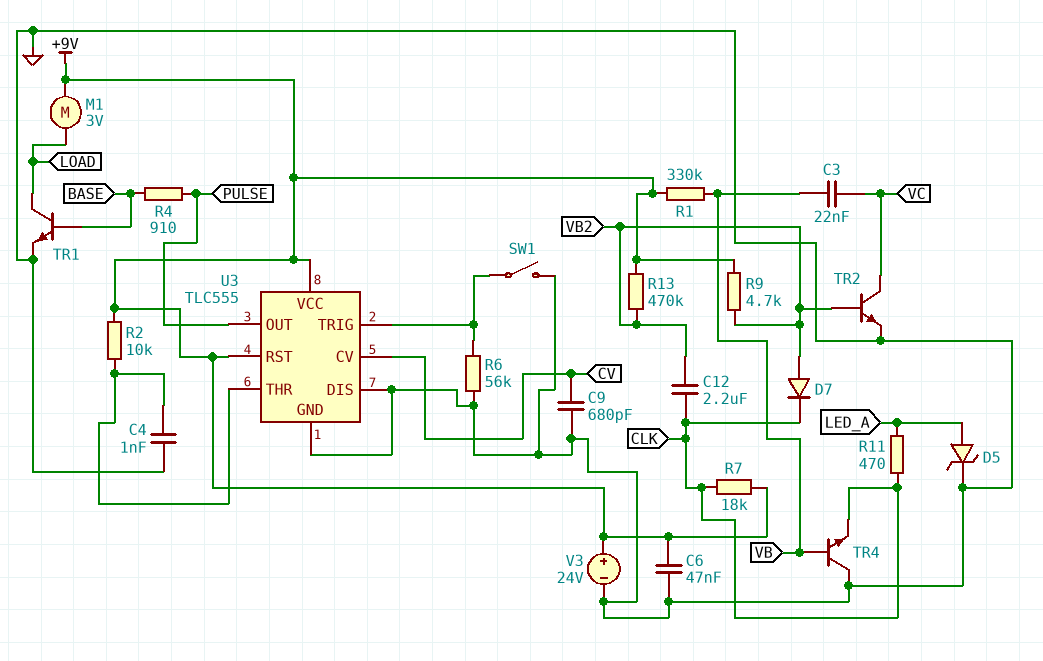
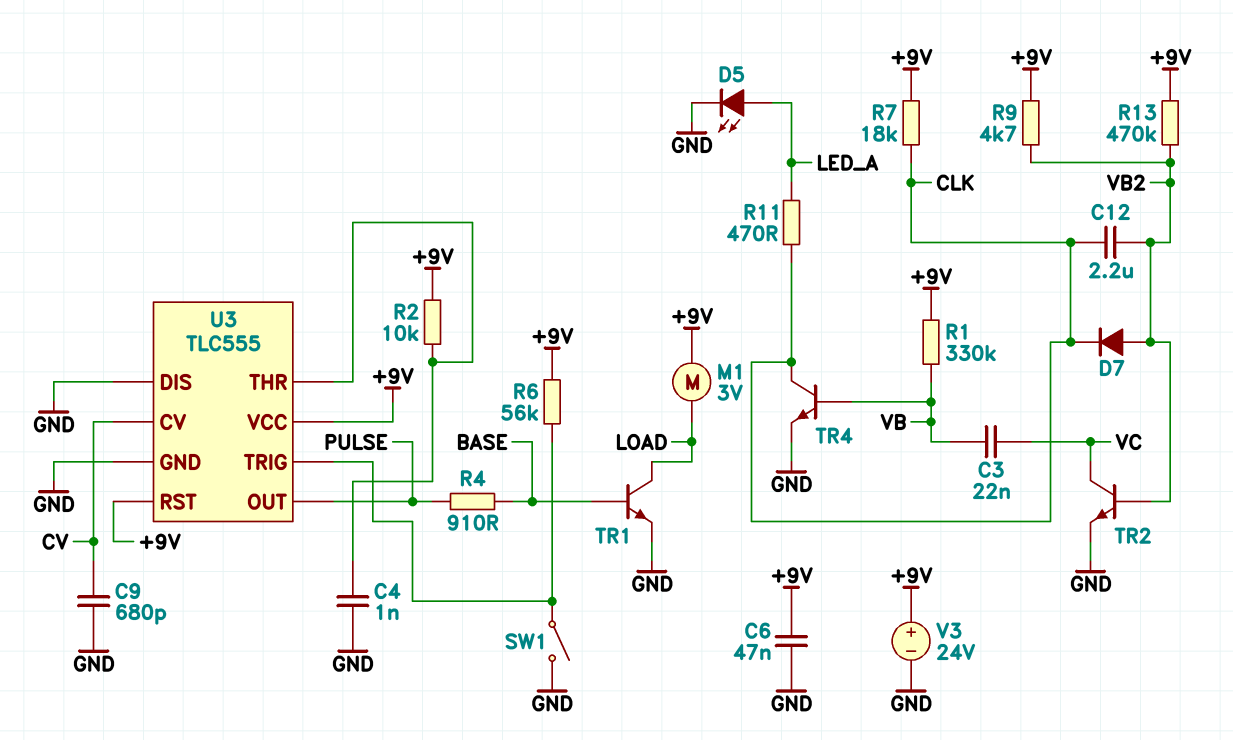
D5: zener (A LED_A, K GND) -> LED (A LED_A, K GND)
R6: 56k (GND, U3/TRIG) -> 56k (+9V, U3/TRIG)
TR4: NPN (B VB, C GND, E CLK) -> NPN (B VB, C CLK, E GND)

